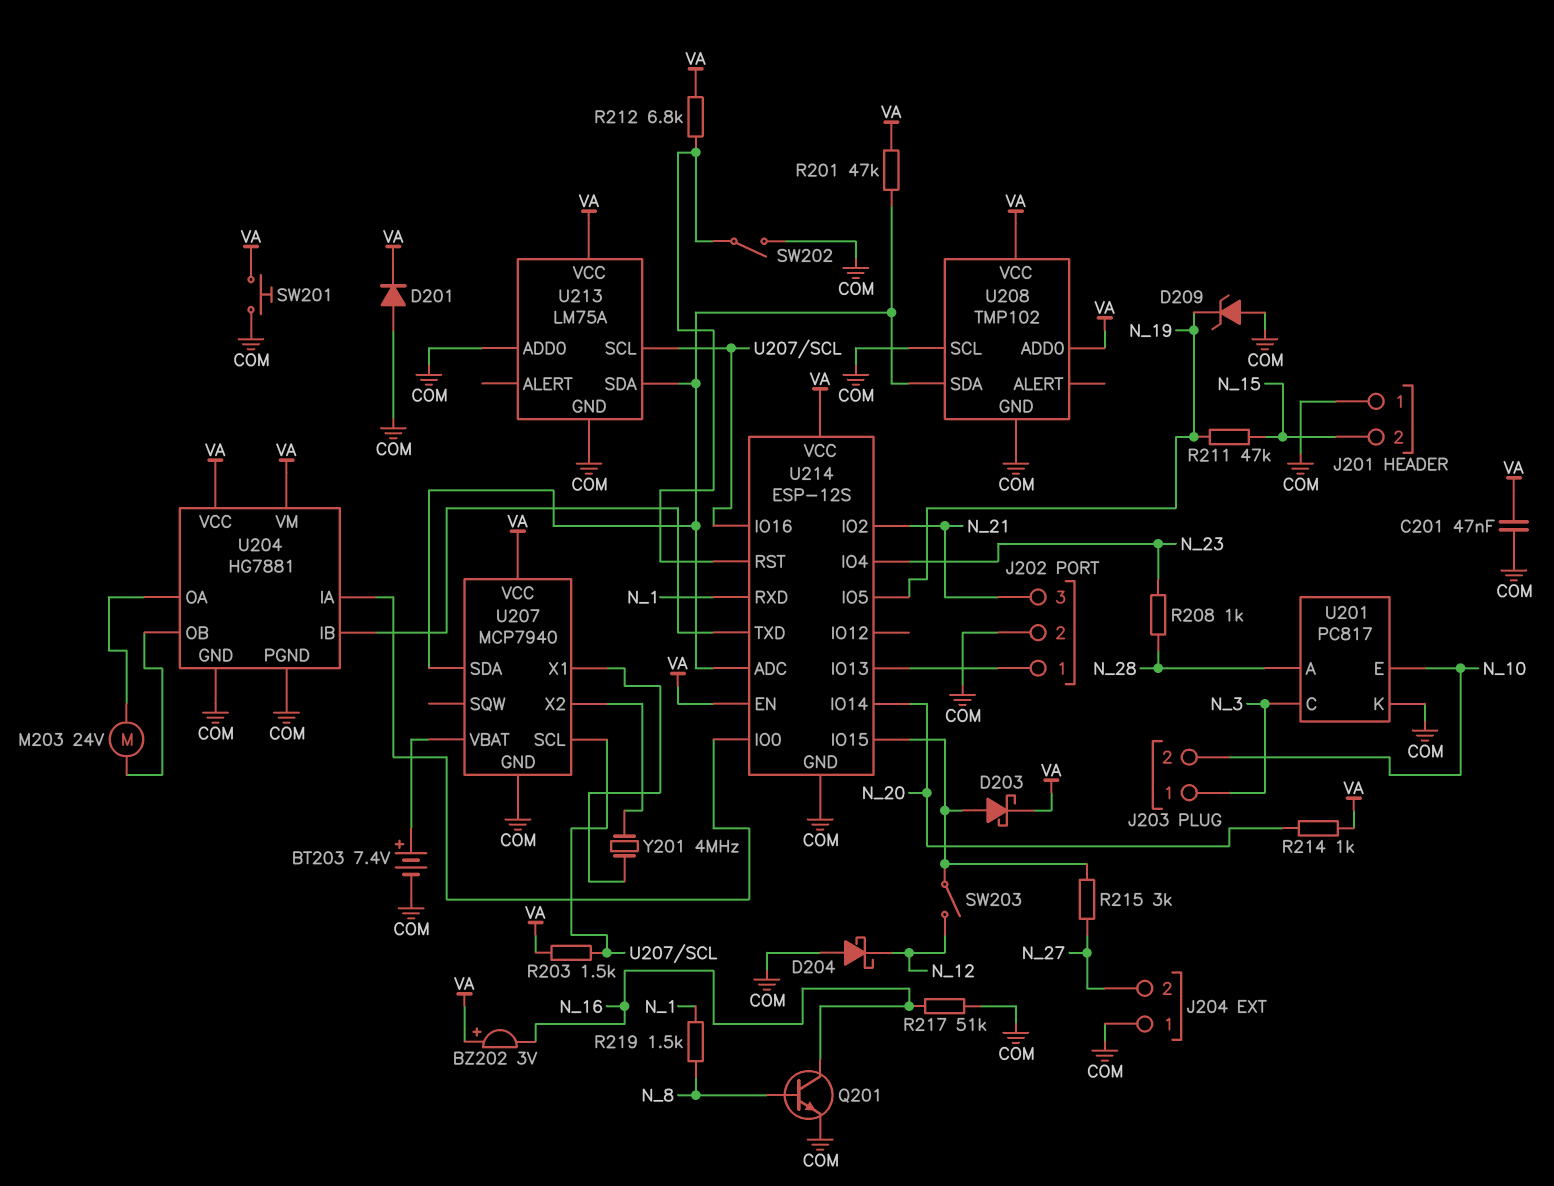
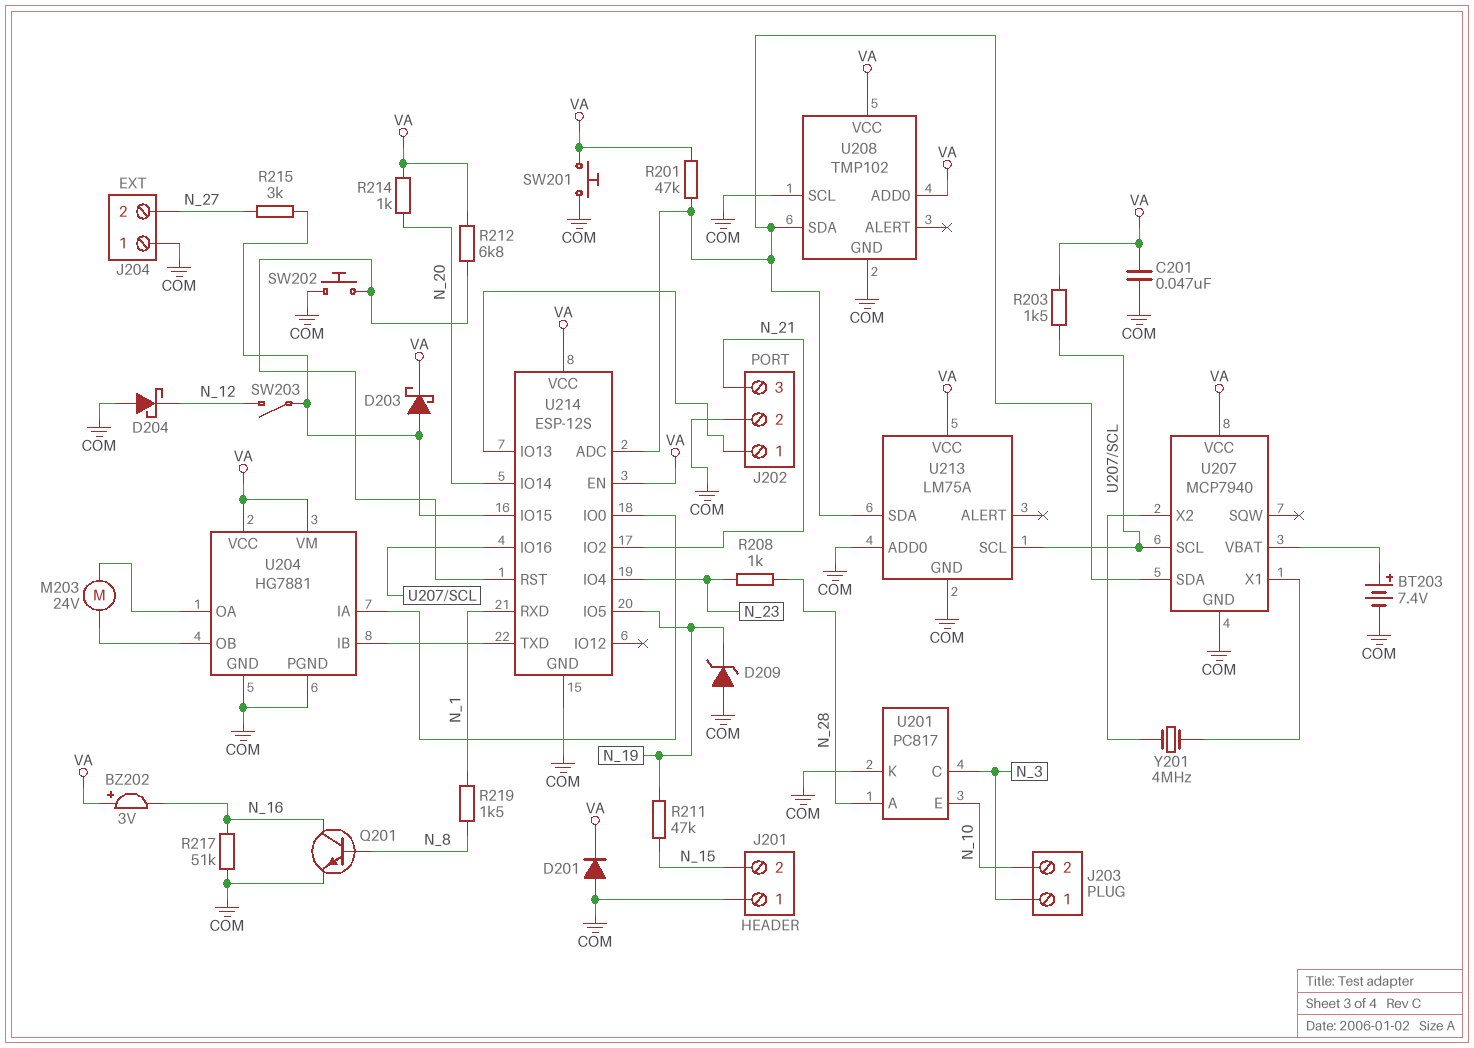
SW202: switch (COM, U214/RST) -> button (COM, U214/RST)

